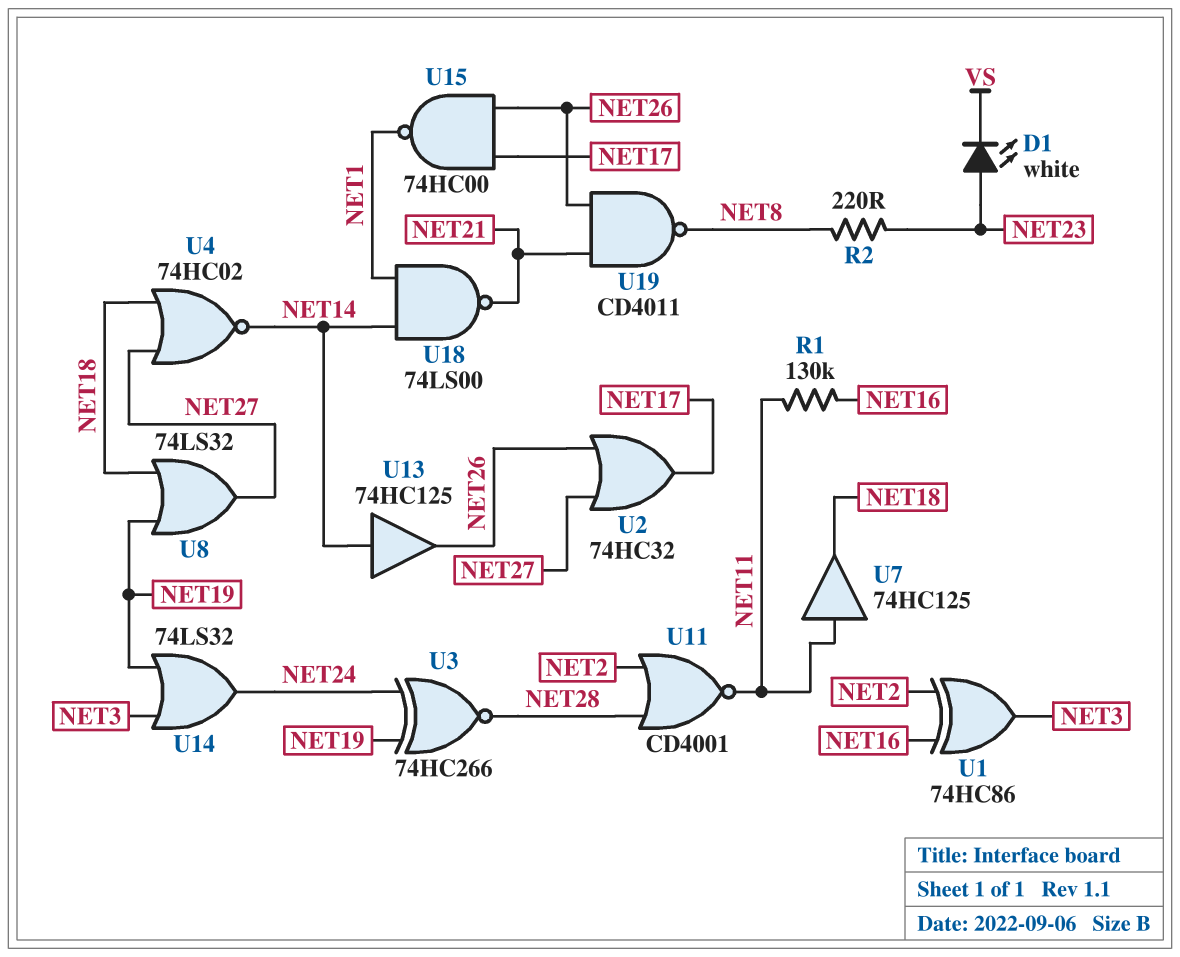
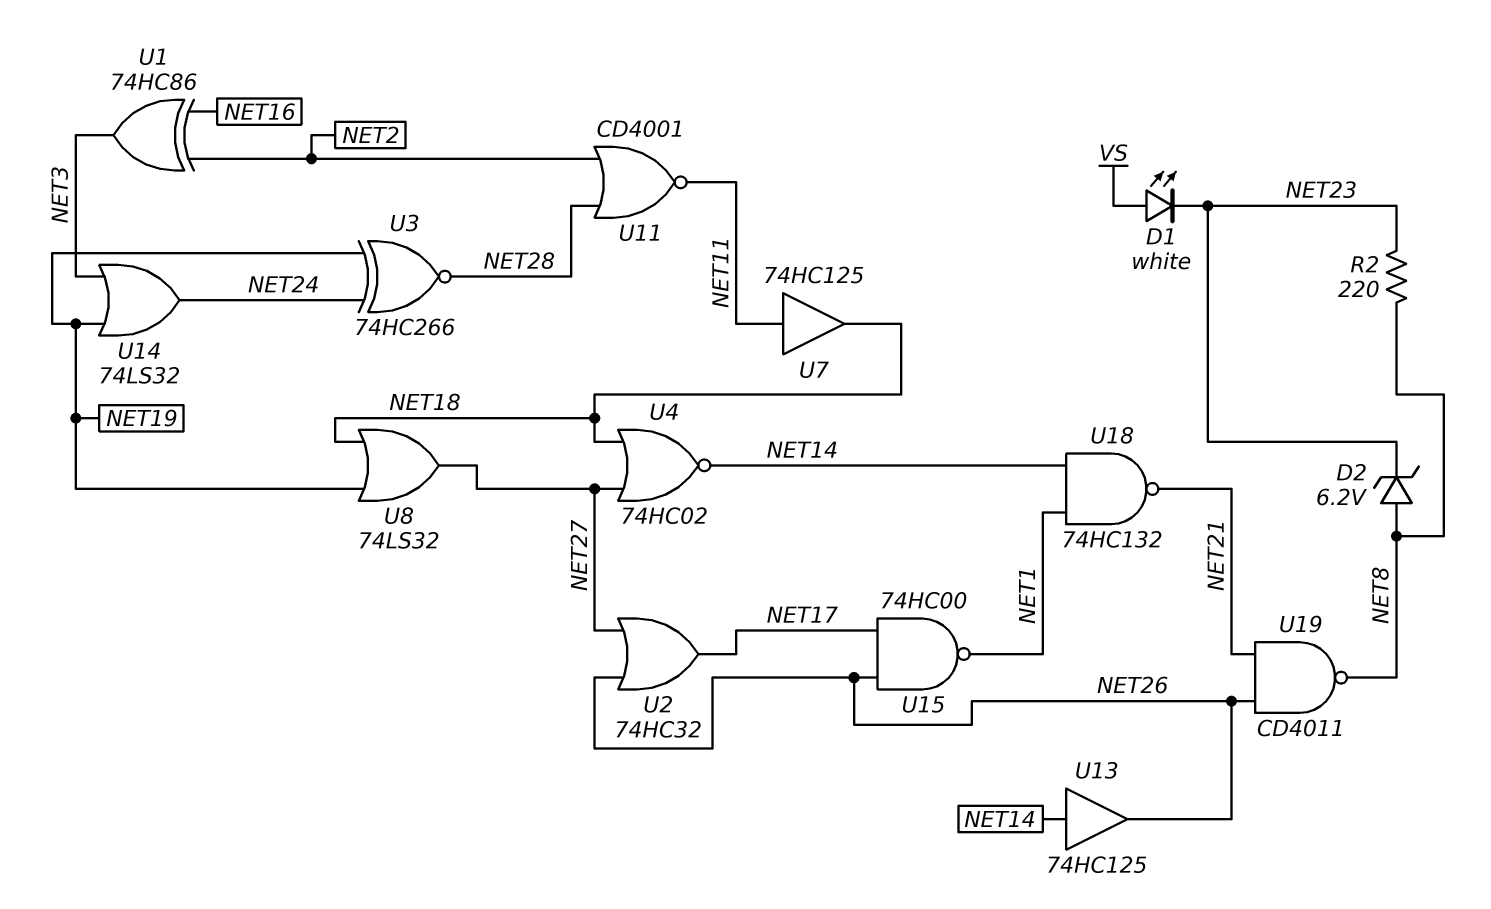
D1: LED white (A NET23, K VS) -> LED white (A VS, K NET23)
D2: none -> zener 6.2V (A NET8, K NET23)
R1: 130k (NET11, NET16) -> none
U18: NAND 74LS00 (in NET1, in NET14, out NET21) -> NAND 74HC132 (in NET1, in NET14, out NET21)

